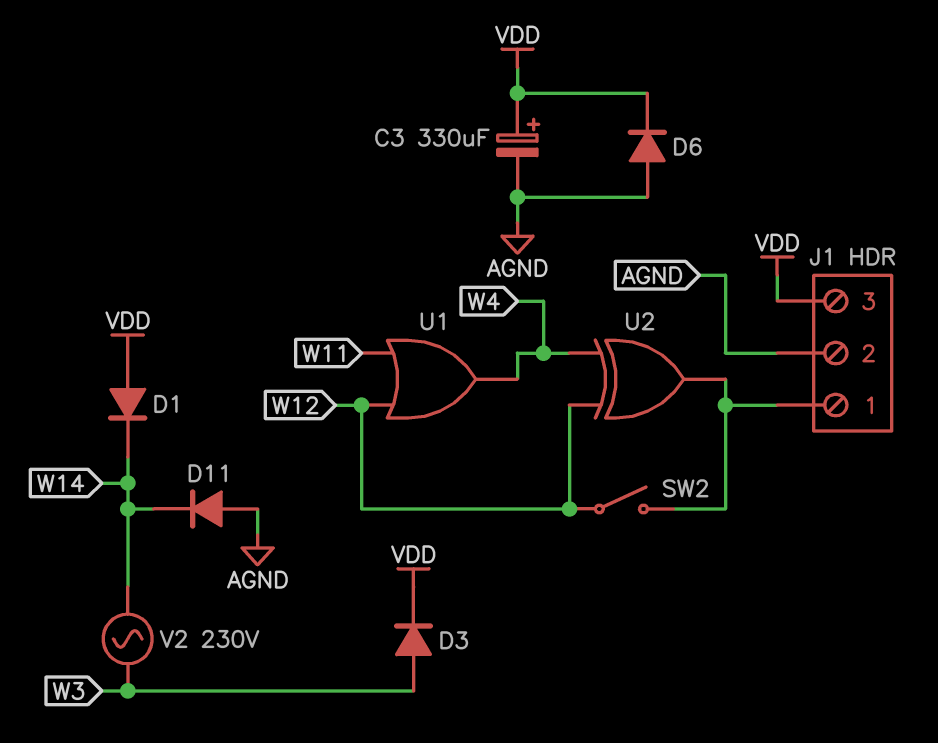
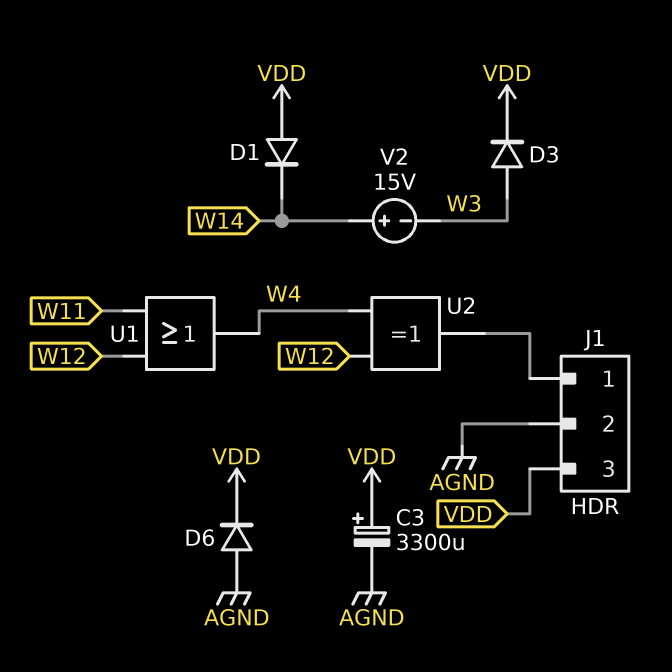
C3: 330uF (plus VDD, minus AGND) -> 3300uF (plus VDD, minus AGND)
D11: diode (A AGND, K W14) -> none
SW2: switch (J1/1, W12) -> none
V2: AC 230V (W3, W14) -> 15V (plus W14, minus W3)

